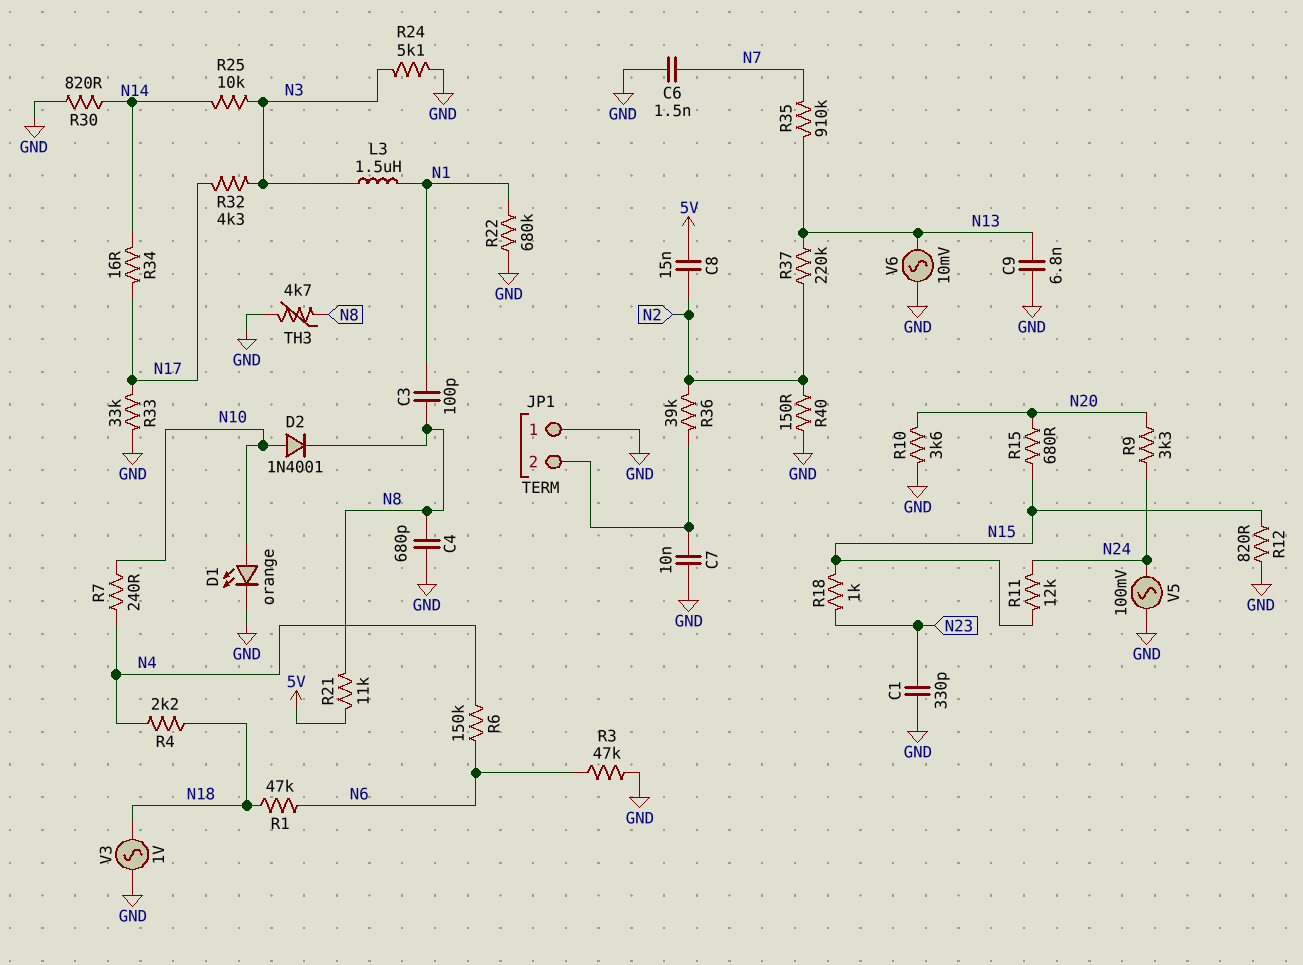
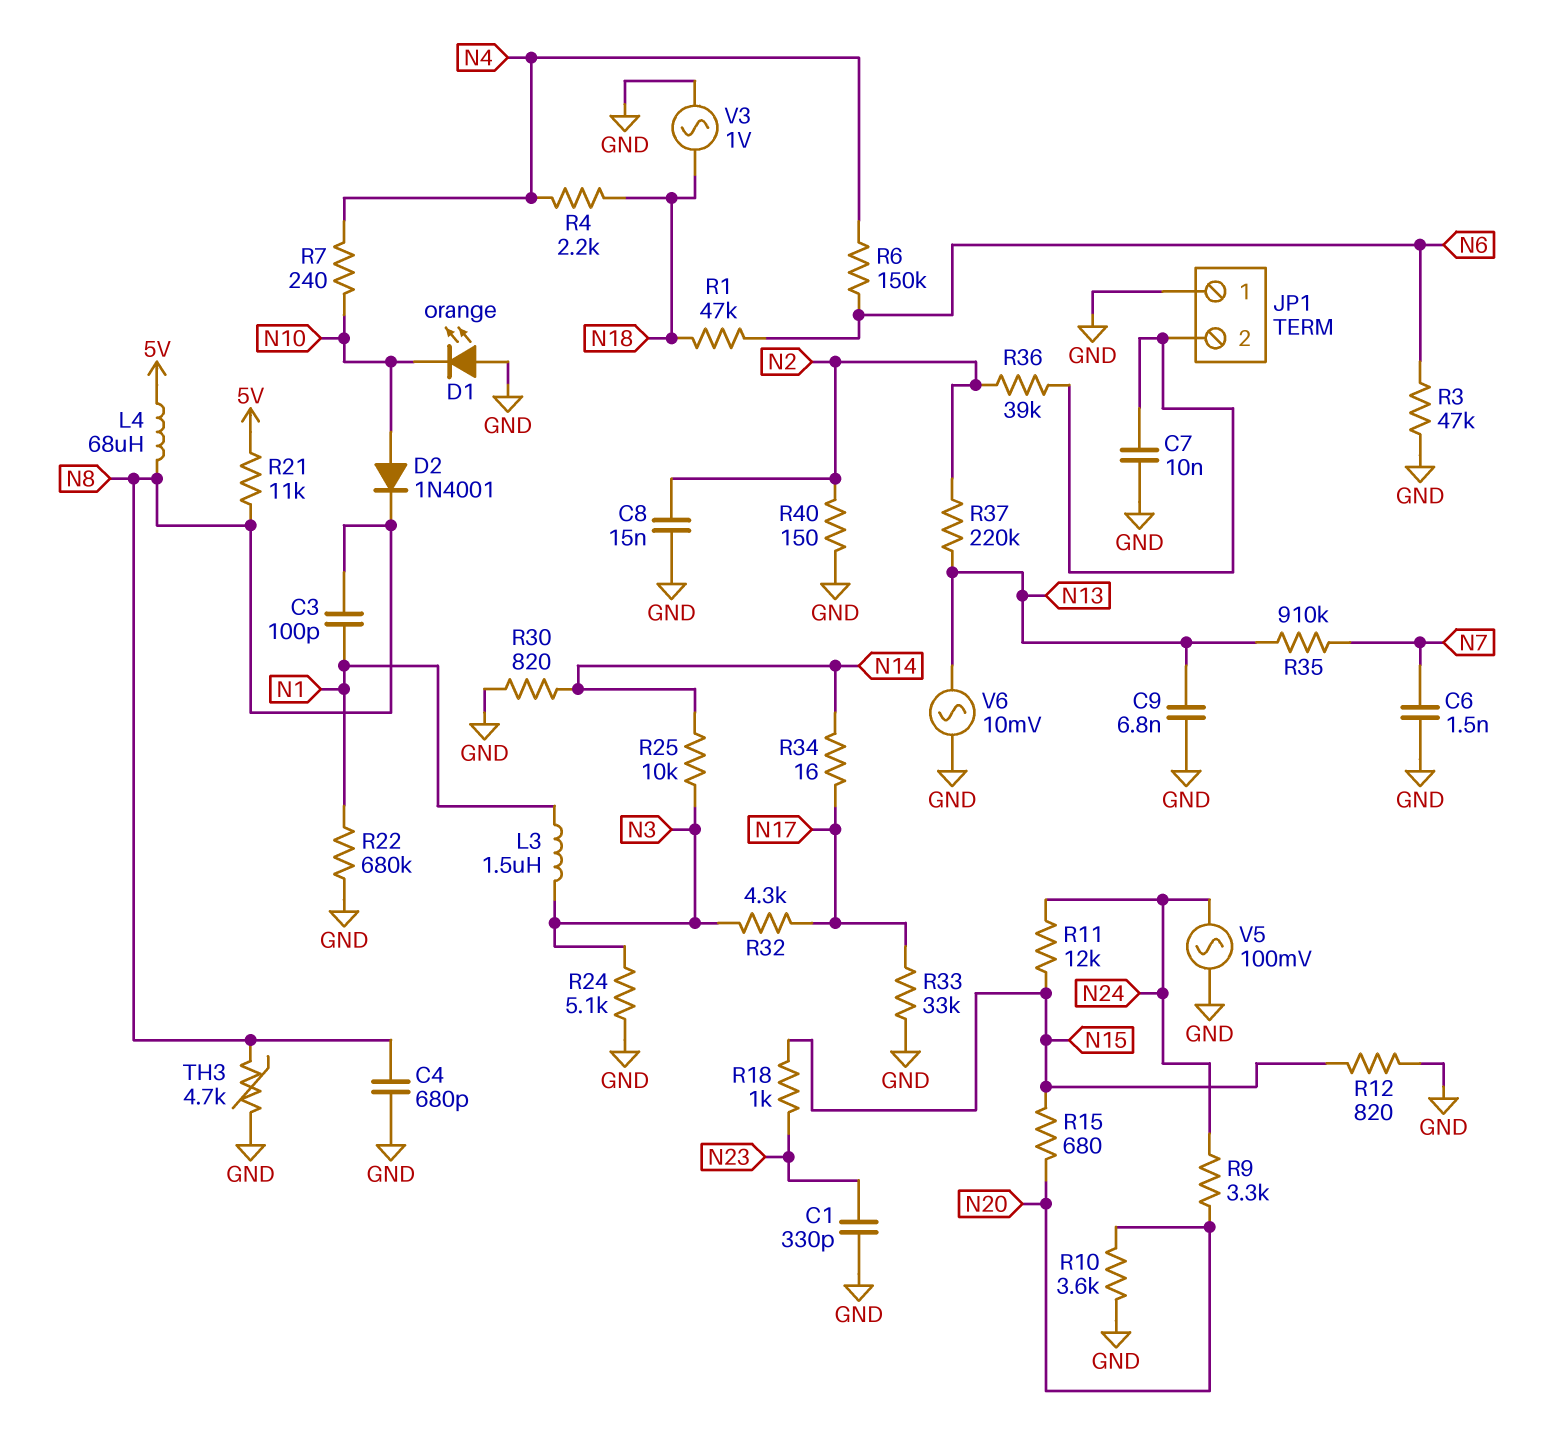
C8: 15nF (5V, N2) -> 15nF (GND, N2)
D1: LED orange (A N10, K GND) -> LED orange (A GND, K N10)
L4: none -> 68uH (5V, N8)

